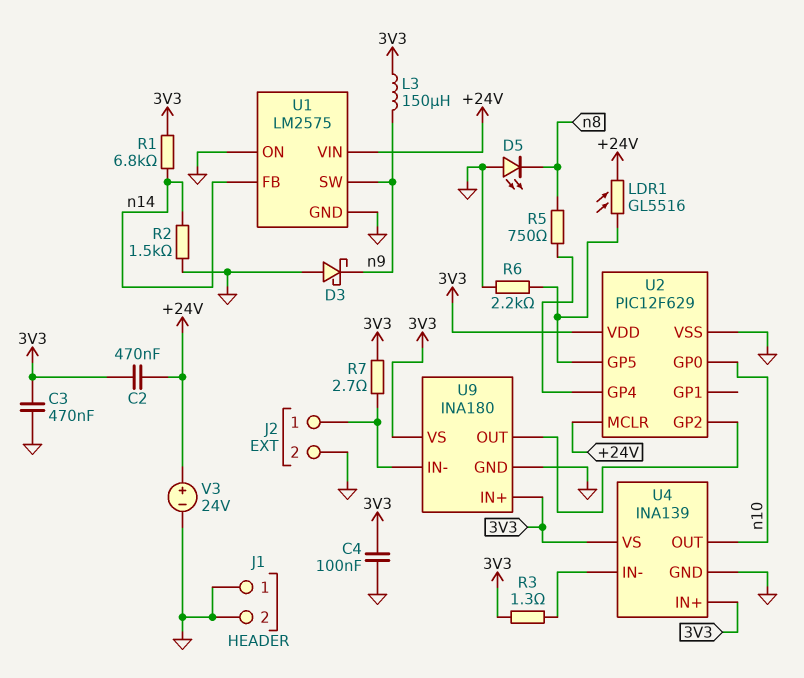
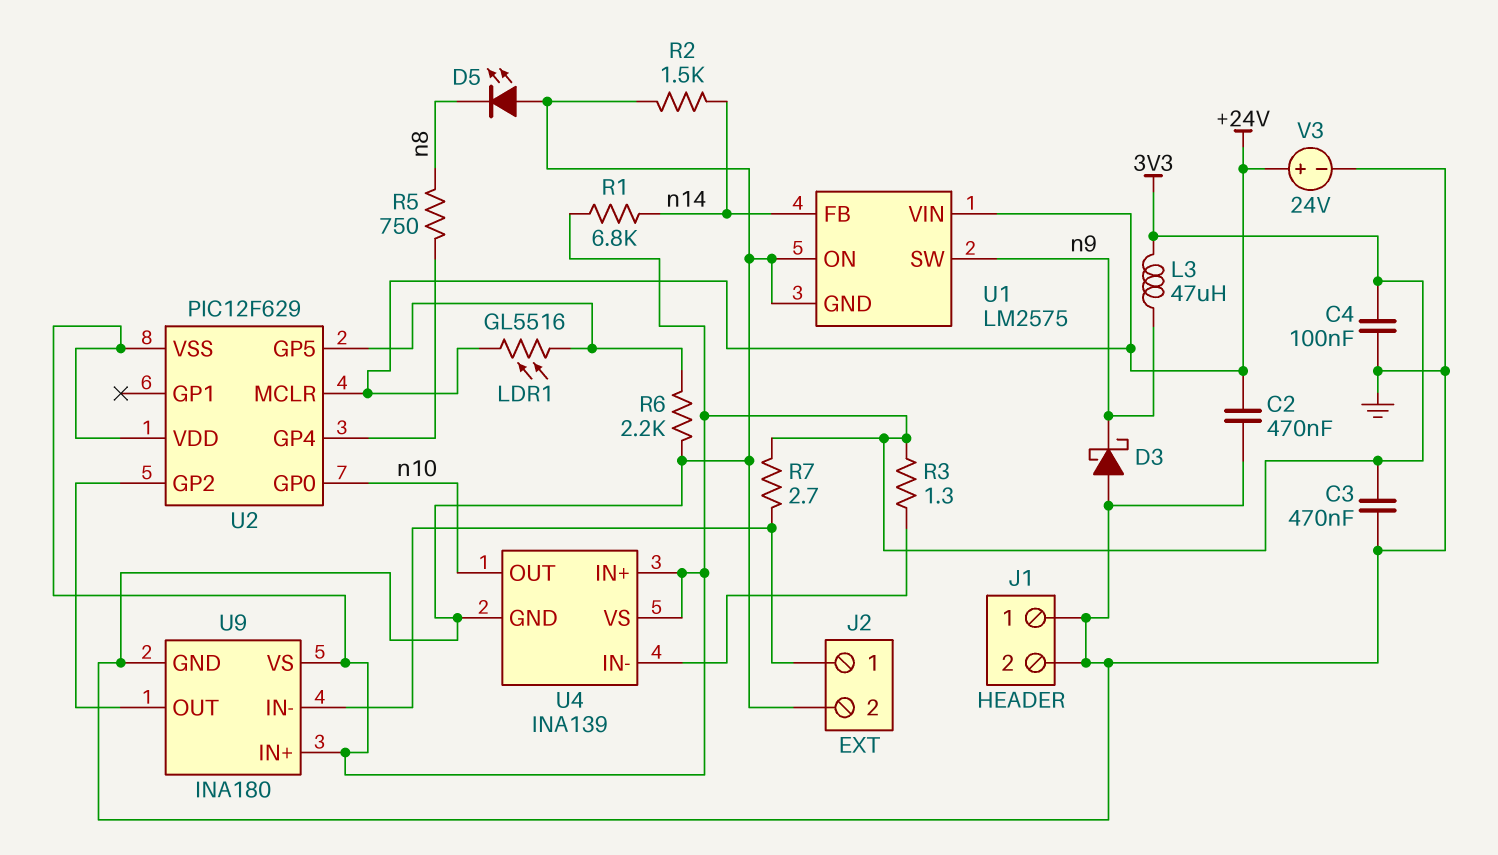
C2: 470nF (+24V, 3V3) -> 470nF (+24V, GND)
L3: 150uH (3V3, n9) -> 47uH (3V3, n9)
U2 pin VSS: GND -> 3V3

